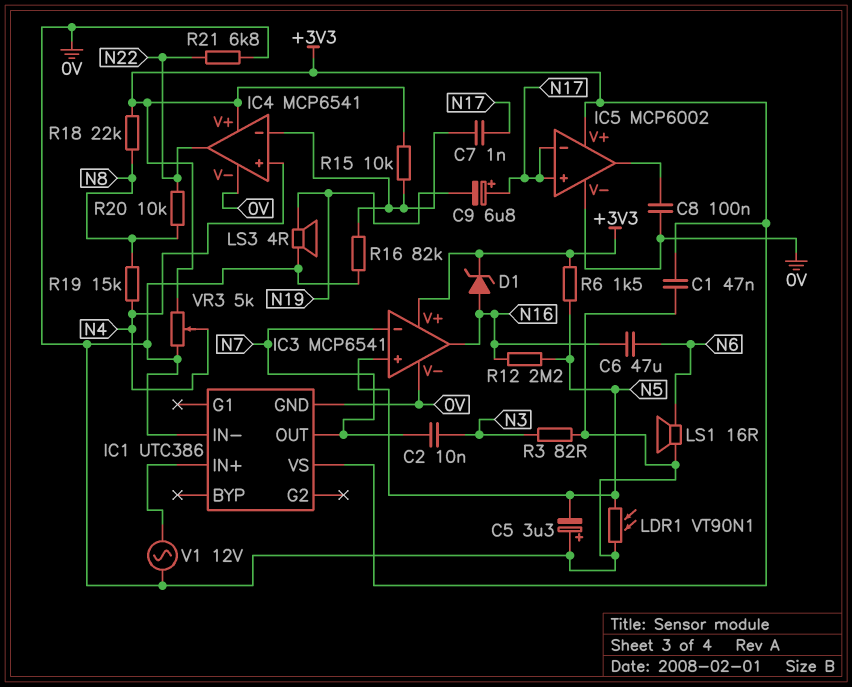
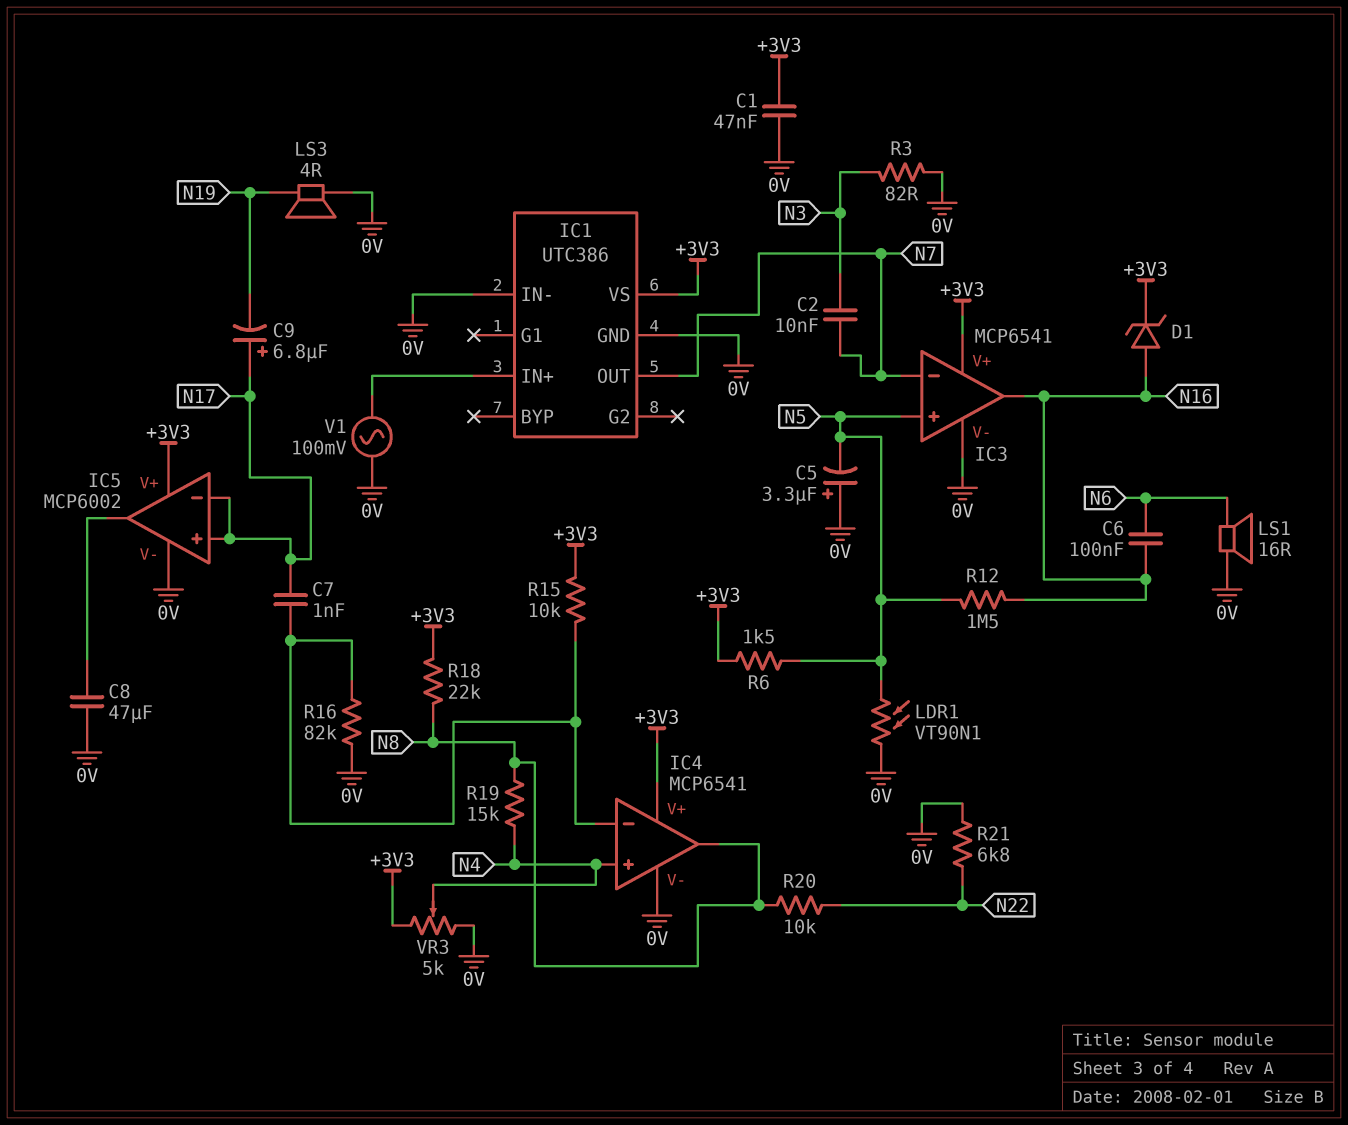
C6: 47uF (N6, N16) -> 100nF (N6, N16)
C8: 100nF (0V, IC5/out) -> 47uF (0V, IC5/out)
IC4 pin out: N22 -> N8
R12: 2.2M (N5, N16) -> 1.5M (N5, N16)
V1: AC 12V (0V, IC1/IN+) -> AC 100mV (0V, IC1/IN+)

